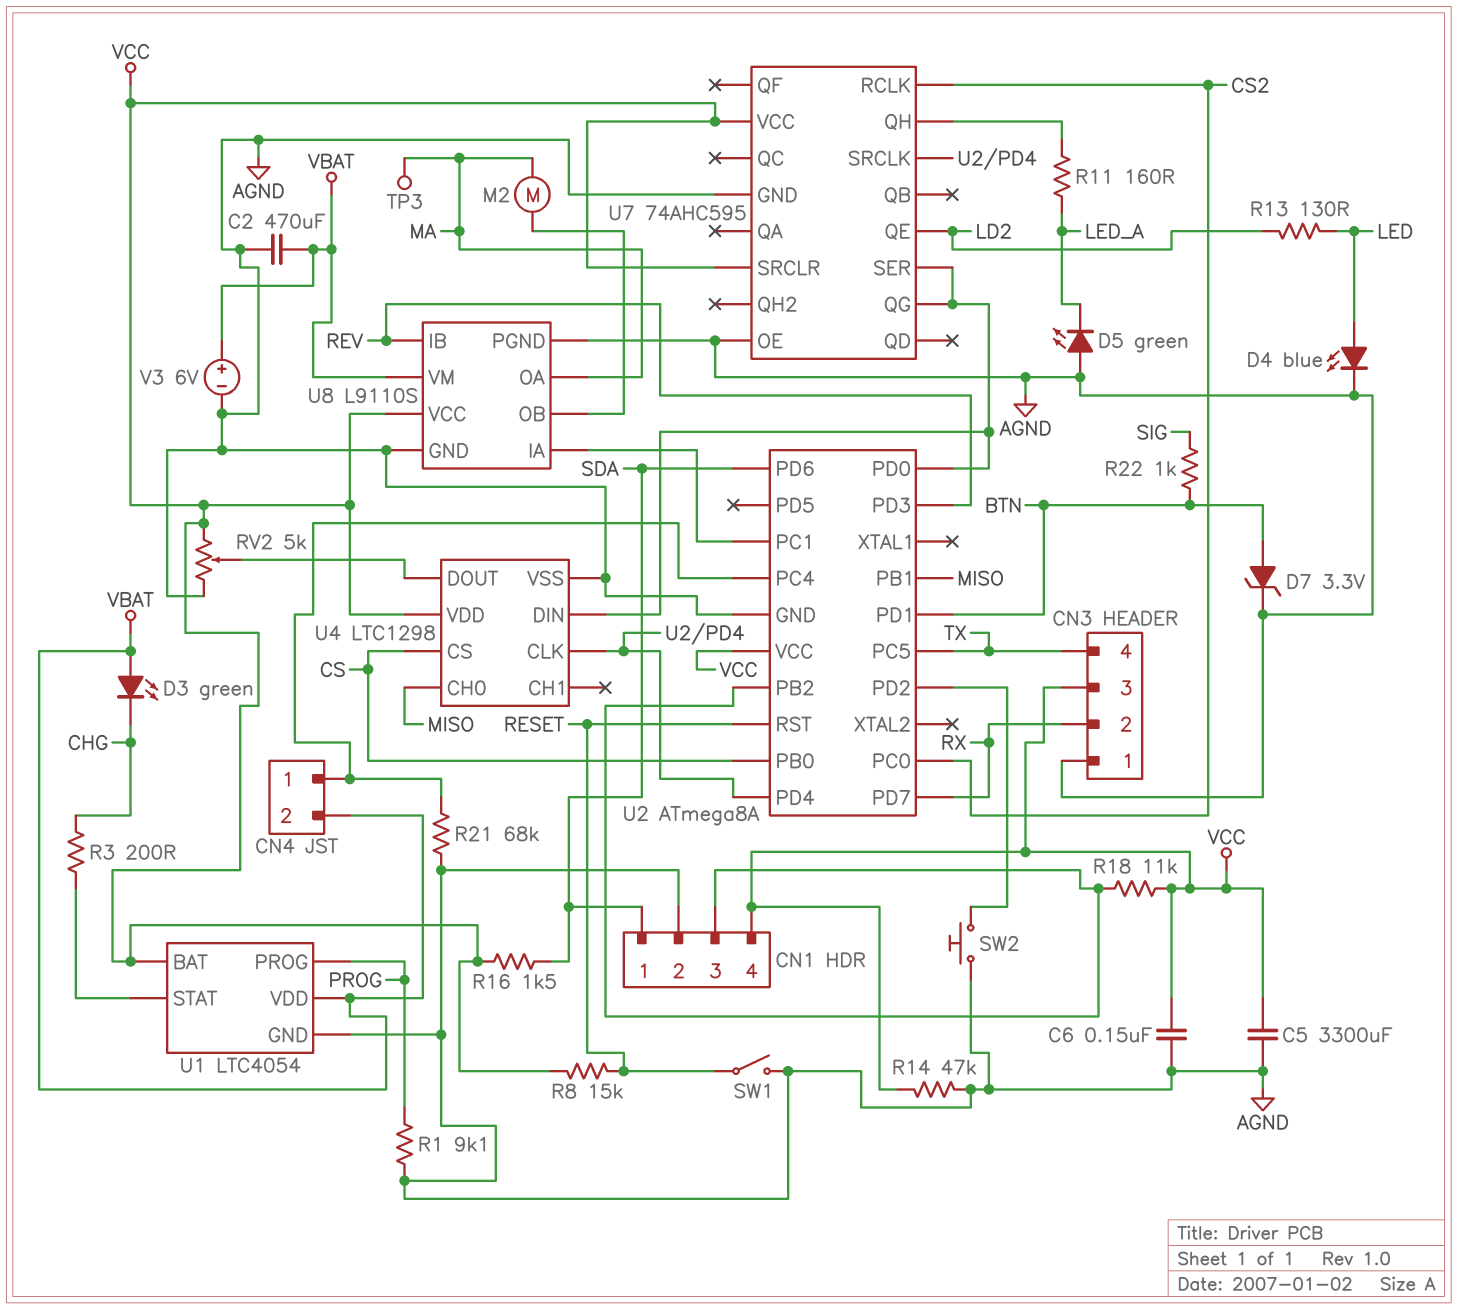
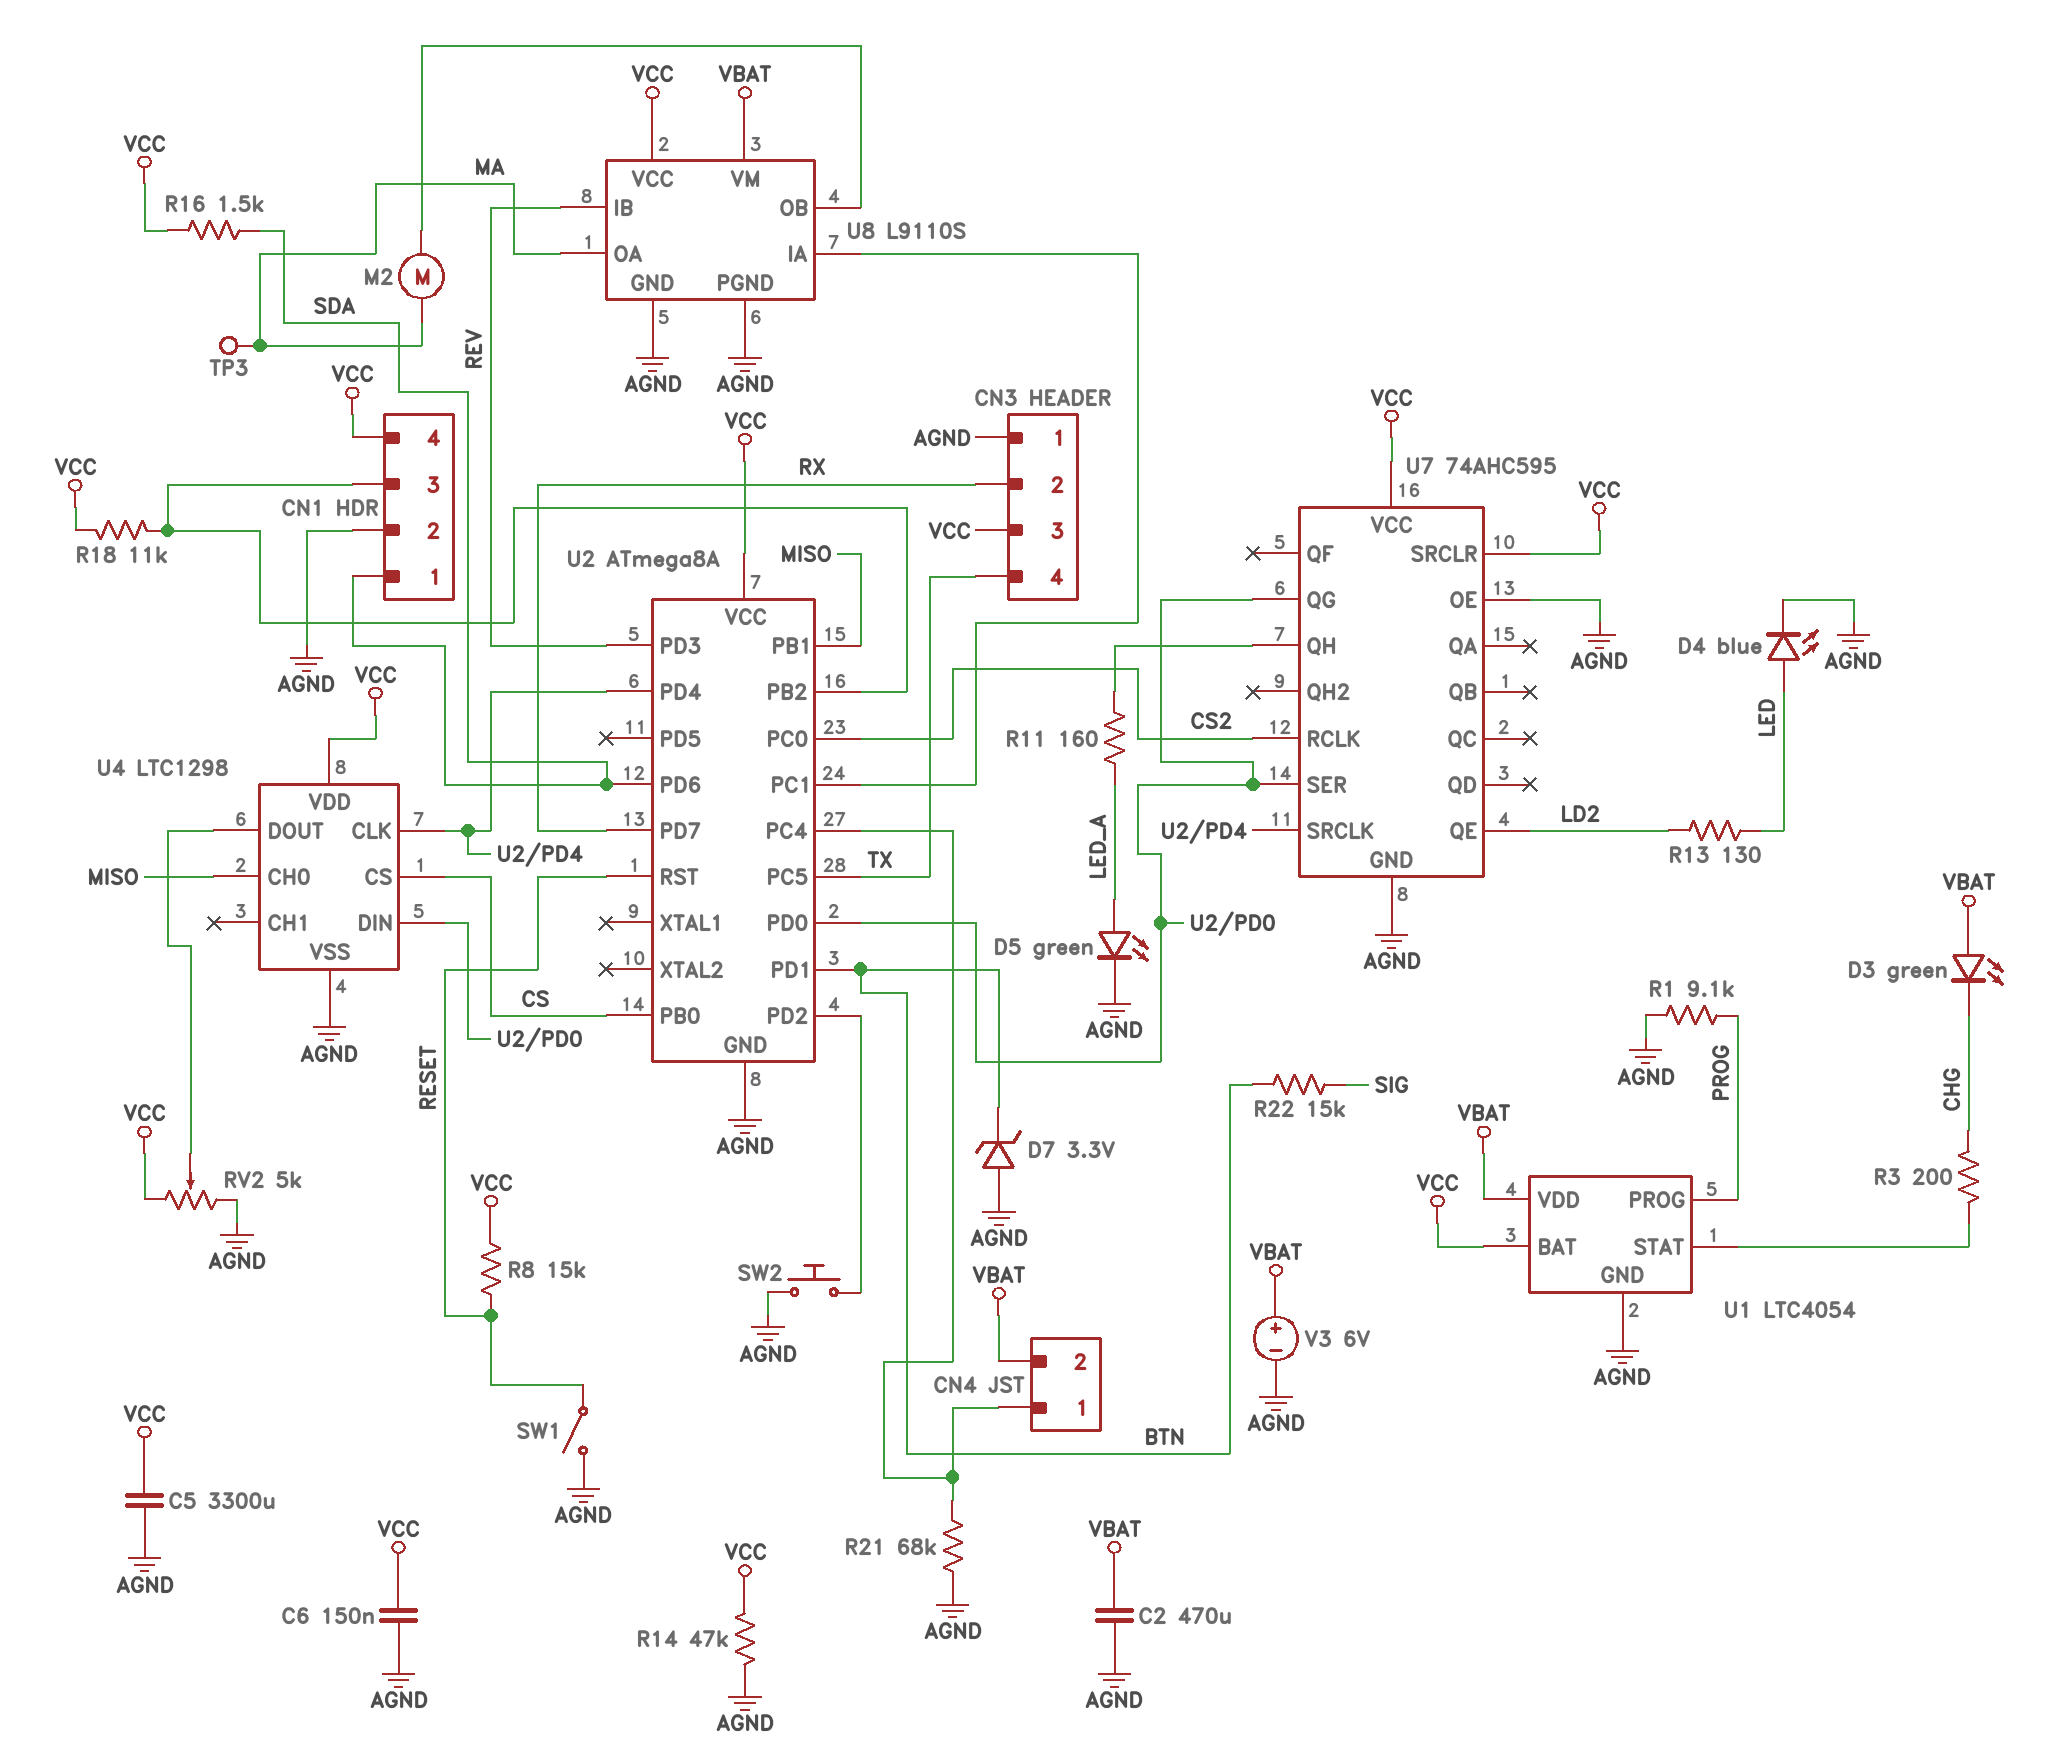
D5: LED green (A AGND, K LED_A) -> LED green (A LED_A, K AGND)
D7: zener 3.3V (A BTN, K AGND) -> zener 3.3V (A AGND, K BTN)
R22: 1k (BTN, SIG) -> 15k (BTN, SIG)

